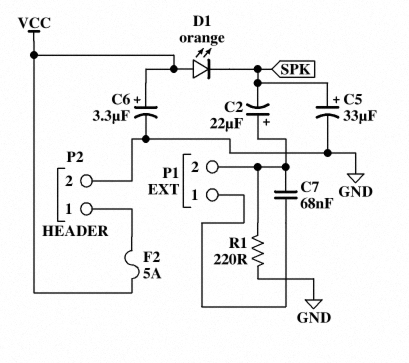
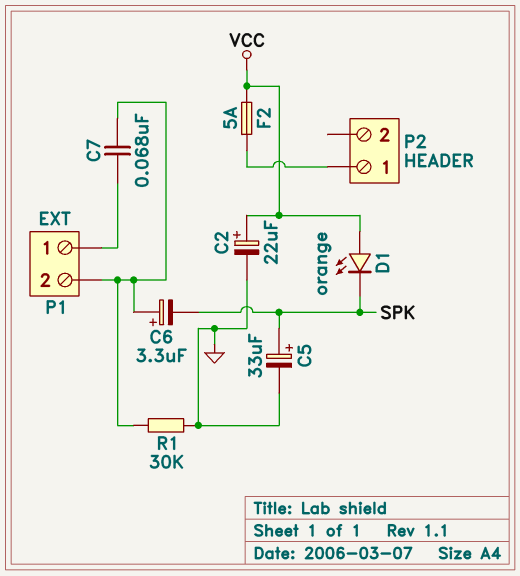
C2: 22uF (plus P1/2, minus SPK) -> 22uF (plus VCC, minus GND)
C6: 3.3uF (plus VCC, minus GND) -> 3.3uF (plus P1/2, minus SPK)
P2 pin 2: GND -> none
R1: 220 (GND, P1/2) -> 30k (GND, P1/2)

